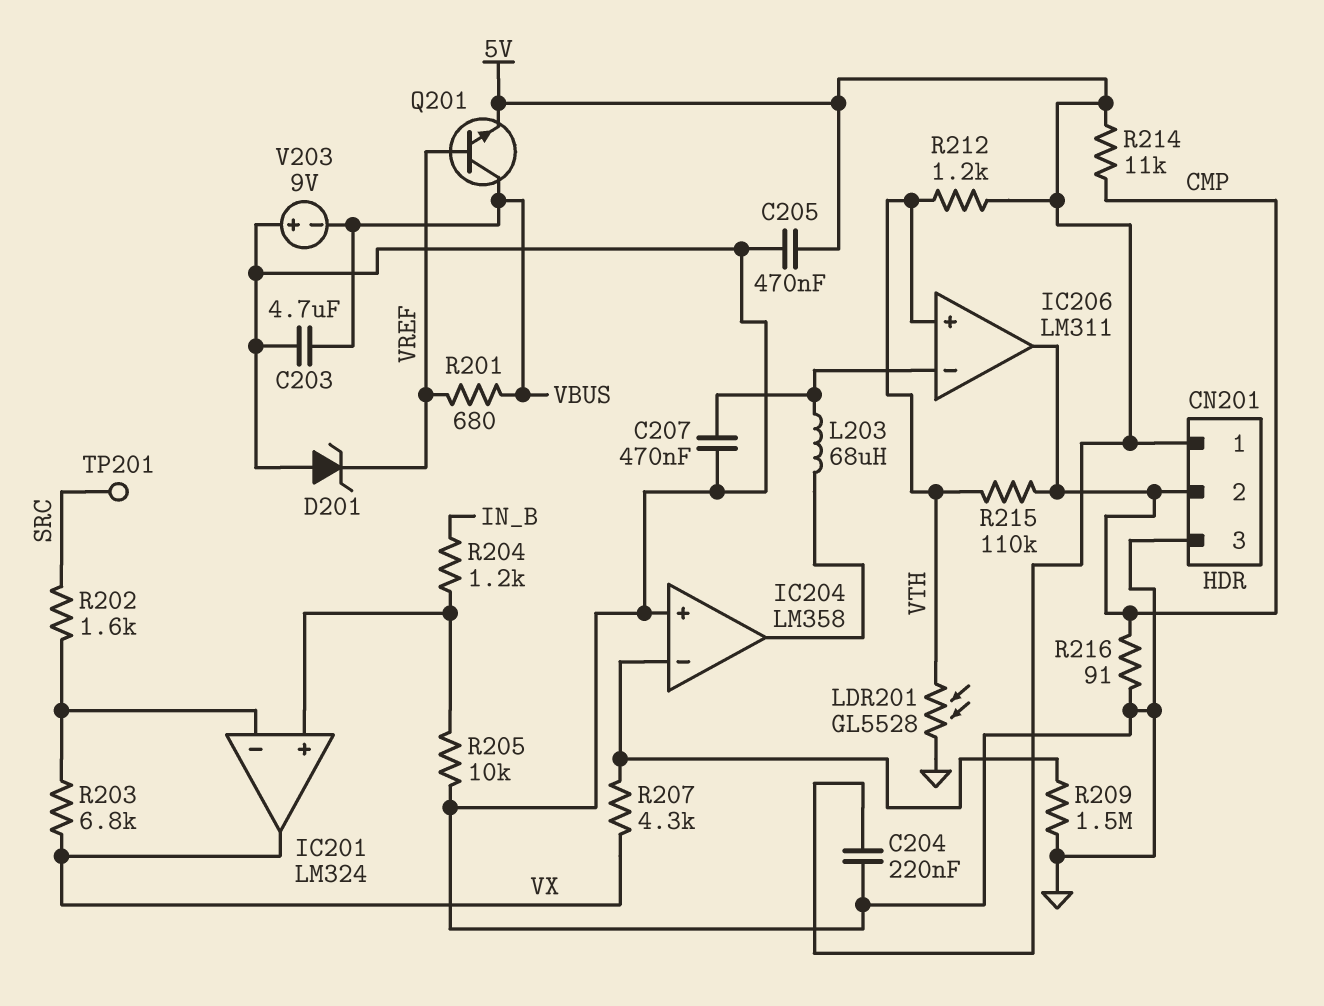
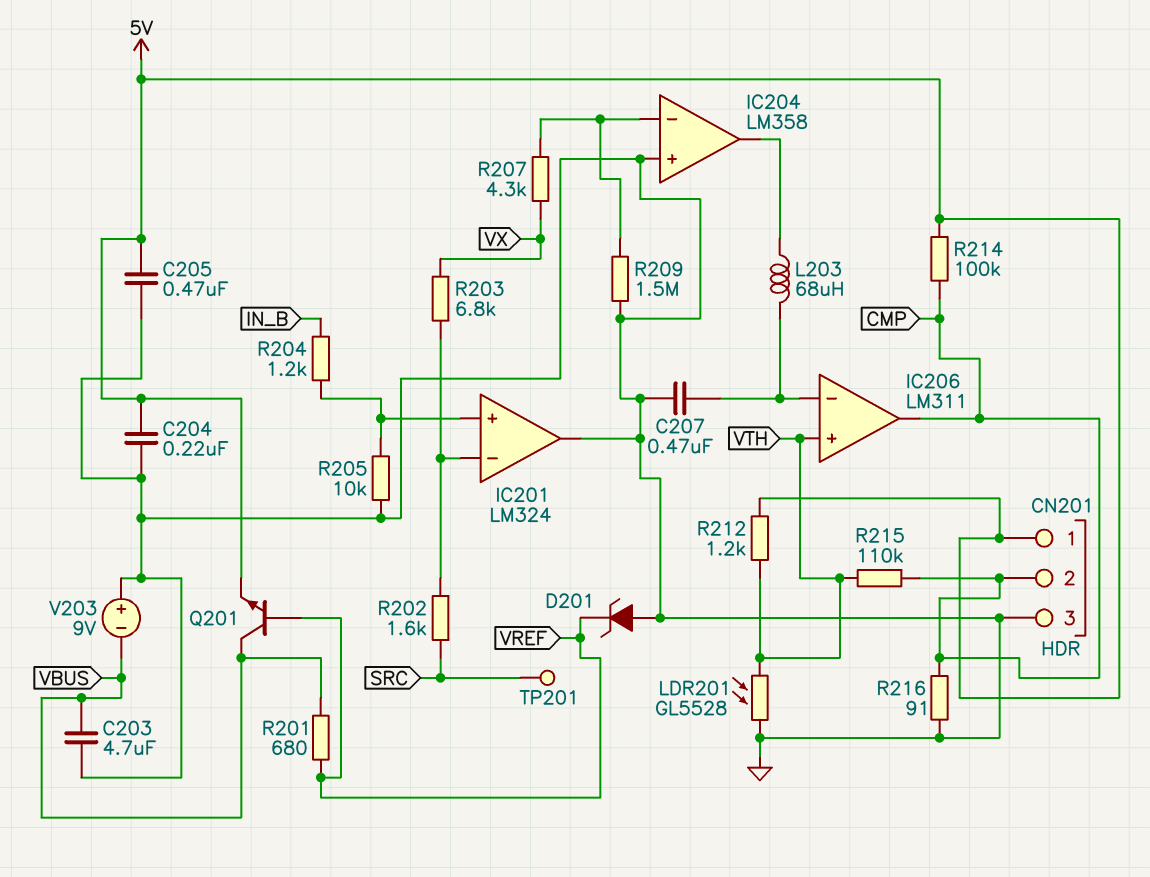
IC201 pin out: VX -> GND
R214: 11k (5V, CMP) -> 100k (5V, CMP)

